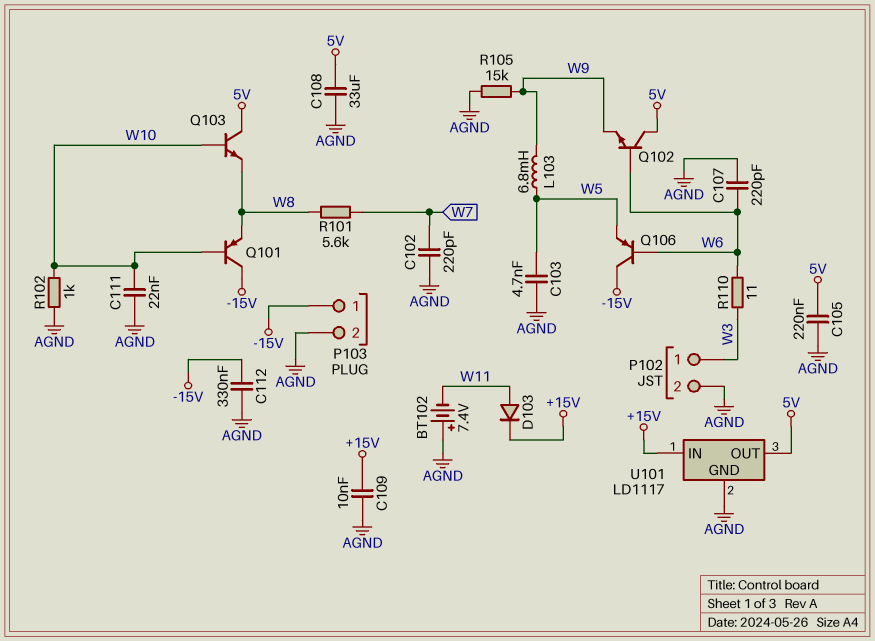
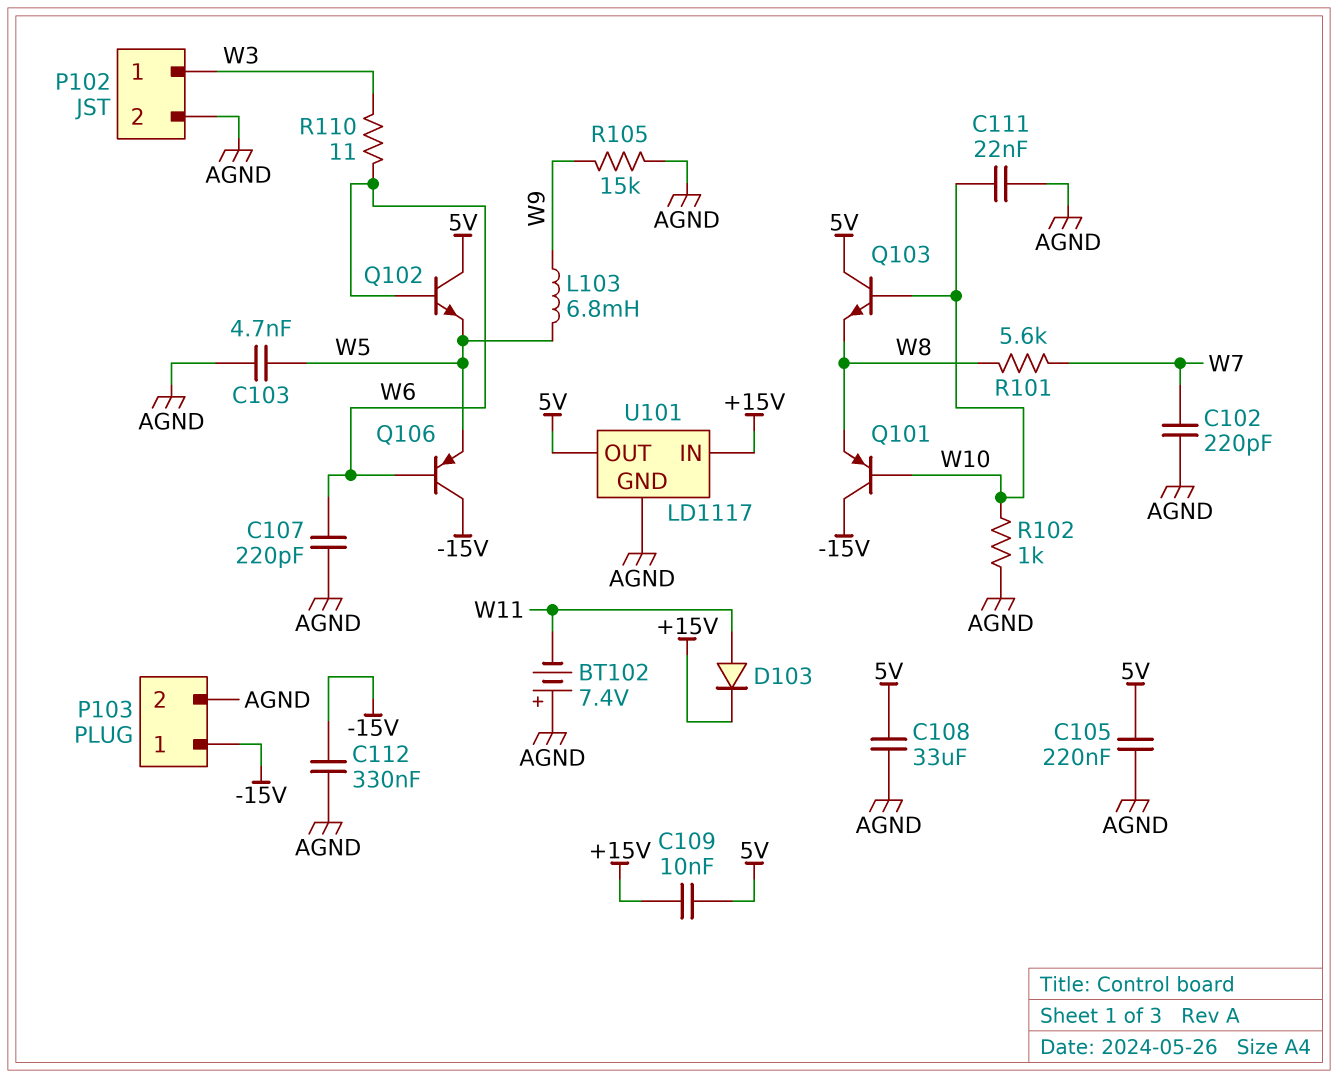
C109: 10nF (+15V, AGND) -> 10nF (+15V, 5V)
Q102: NPN (B W6, C 5V, E W9) -> NPN (B W6, C 5V, E W5)

